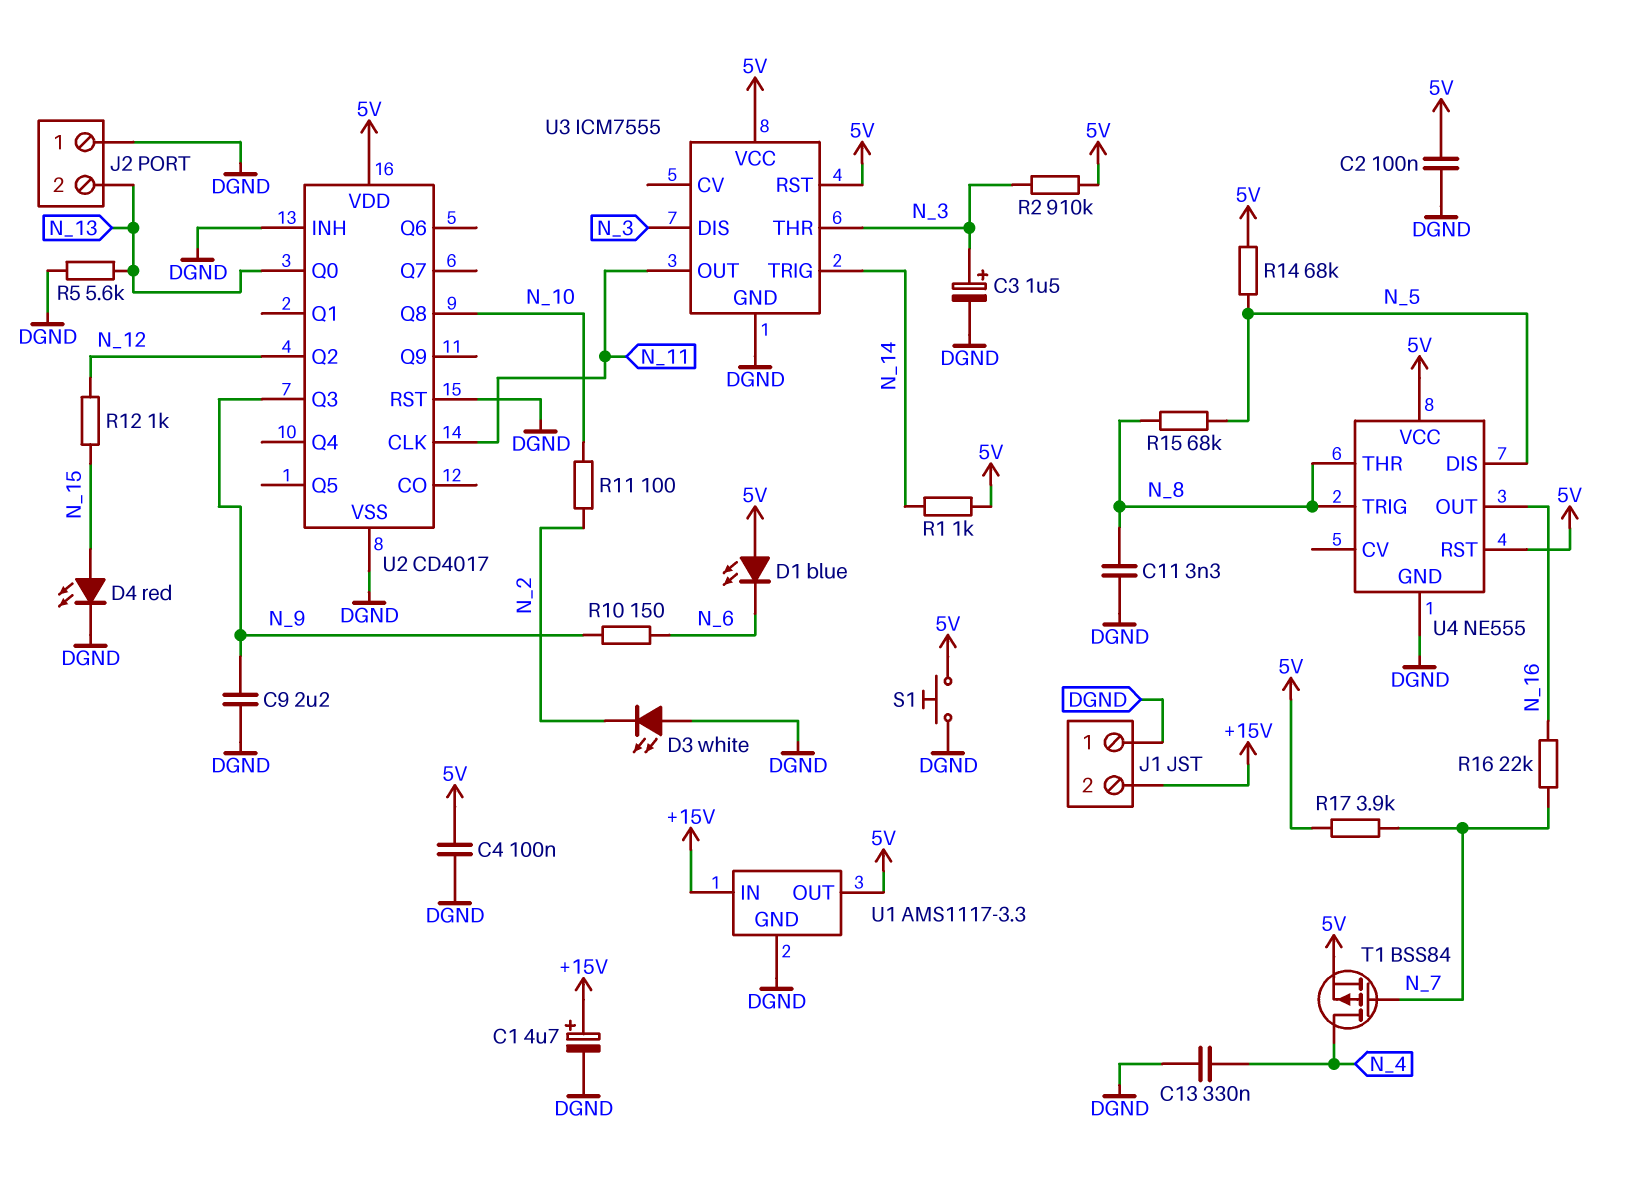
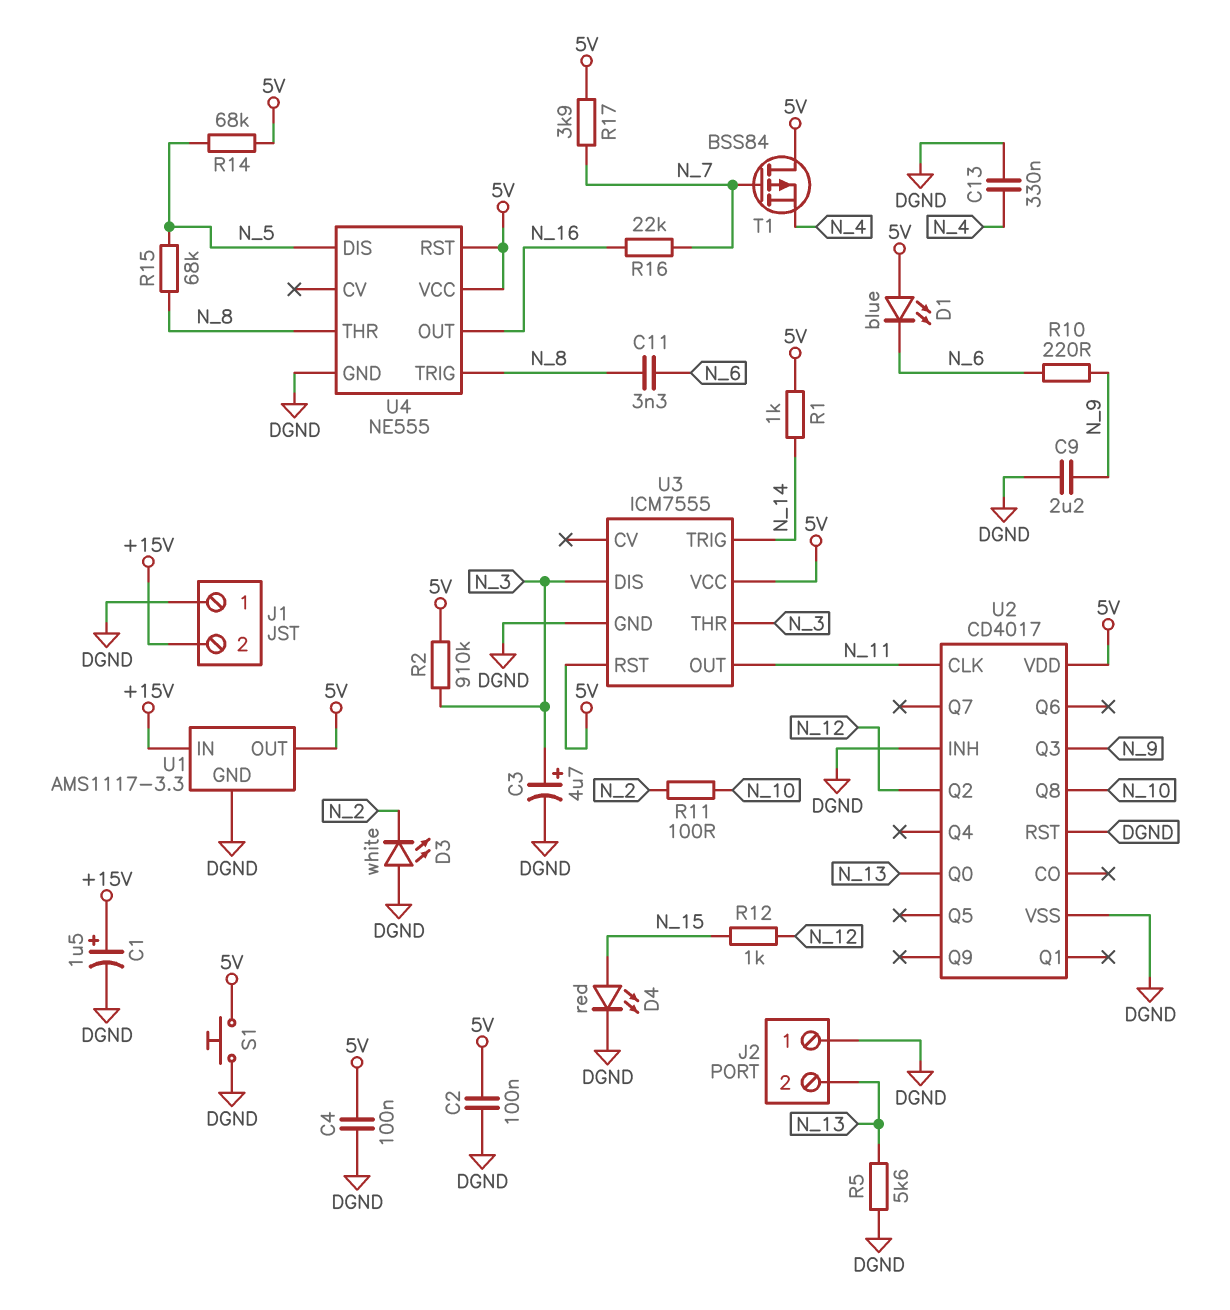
C1: 4.7uF (plus +15V, minus DGND) -> 1.5uF (plus +15V, minus DGND)
C3: 1.5uF (plus N_3, minus DGND) -> 4.7uF (plus N_3, minus DGND)
C11: 3.3nF (DGND, N_8) -> 3.3nF (N_6, N_8)
R10: 150 (N_6, N_9) -> 220 (N_6, N_9)
T1: PMOS BSS84 (G N_7, D N_4, S 5V) -> PMOS BSS84 (G N_7, D 5V, S N_4)

